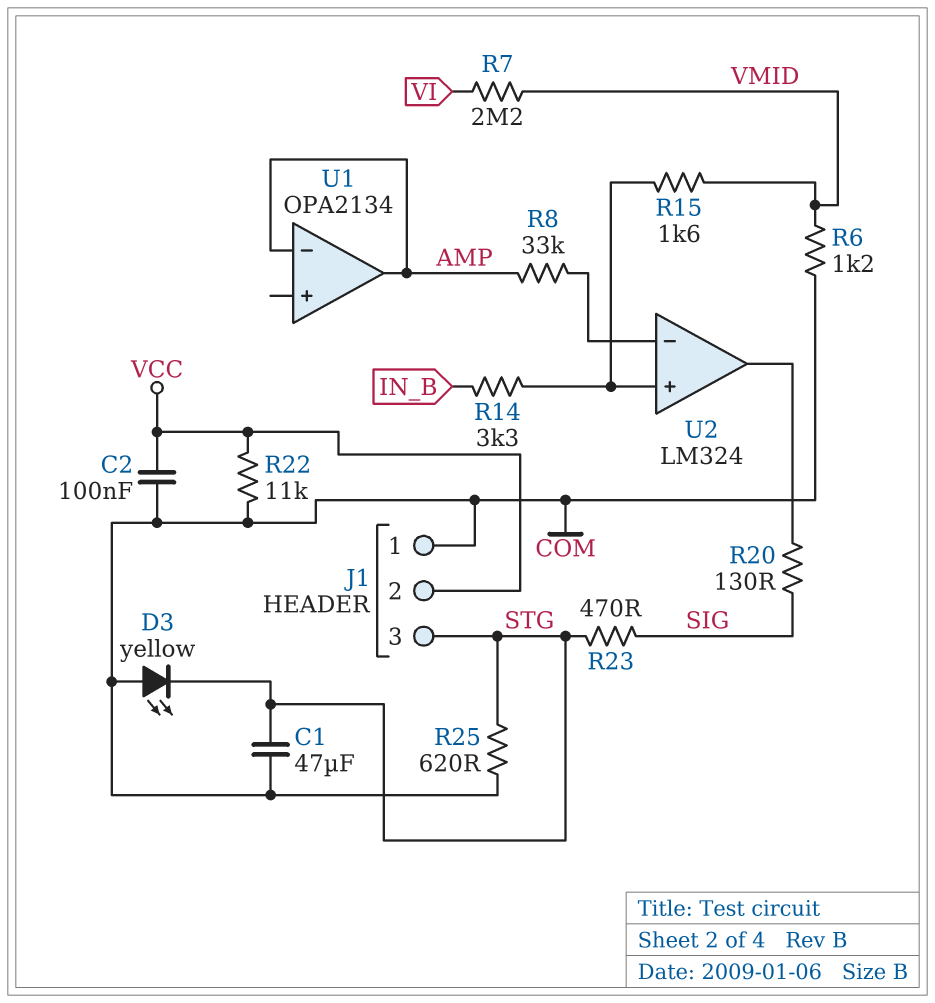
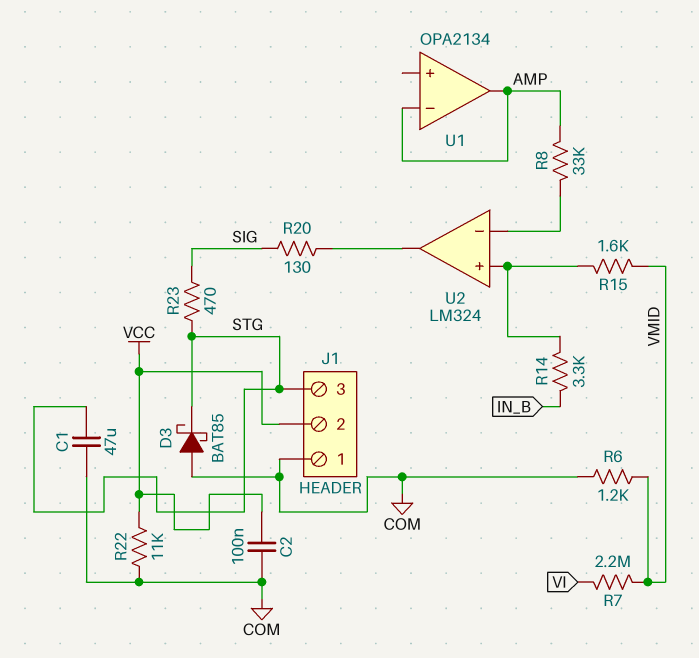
D3: LED yellow (A COM, K STG) -> schottky BAT85 (A COM, K STG)
R25: 620 (COM, STG) -> none

